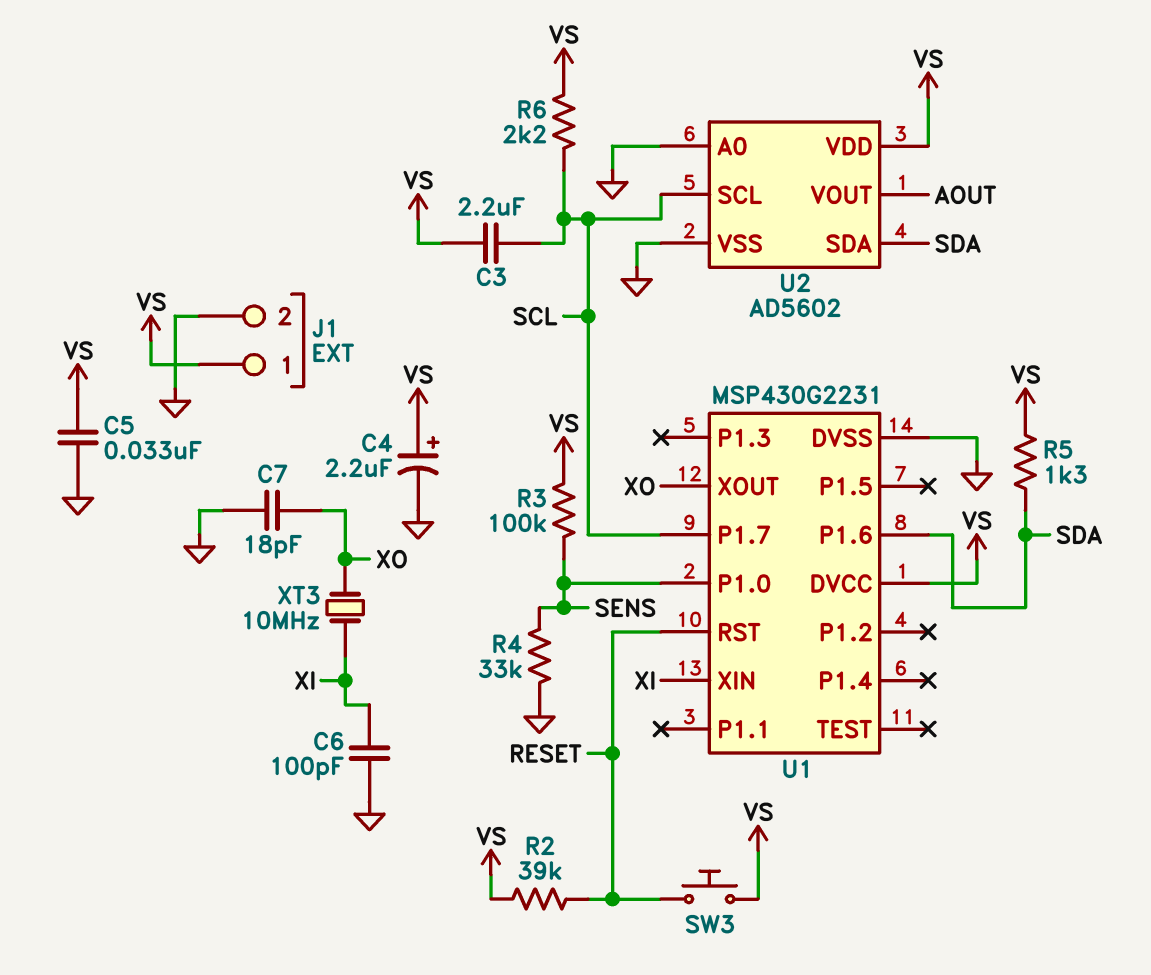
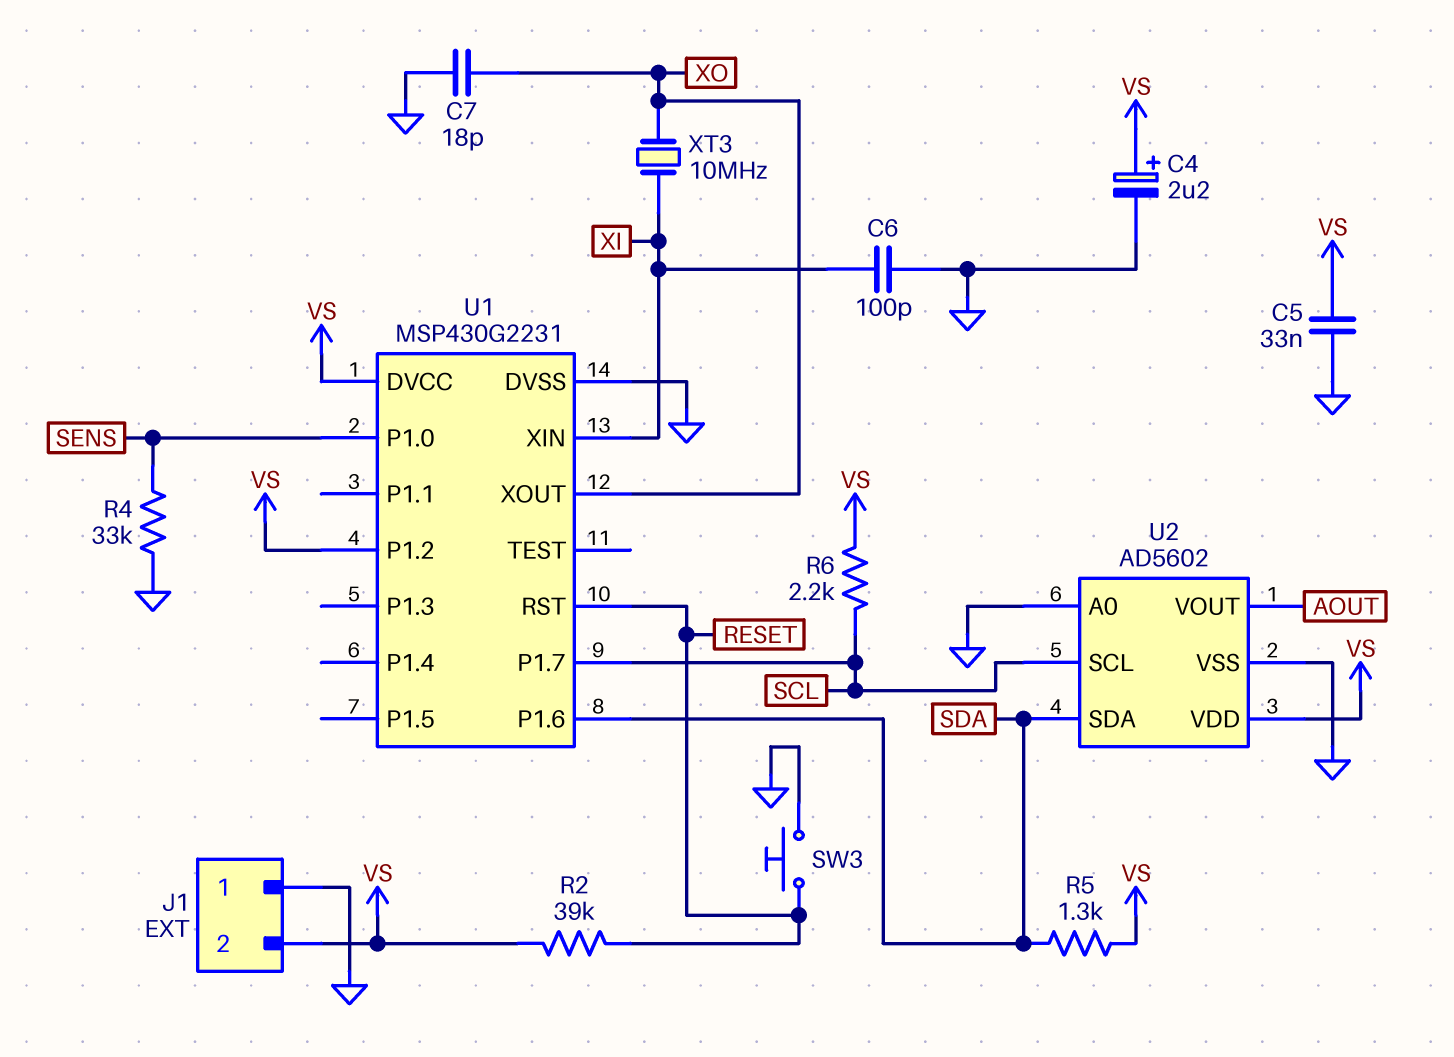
C3: 2.2uF (SCL, VS) -> none
J1 pin 1: VS -> GND
J1 pin 2: GND -> VS
R3: 100k (SENS, VS) -> none
SW3: button (RESET, VS) -> button (GND, RESET)
U1 pin P1.2: none -> VS

